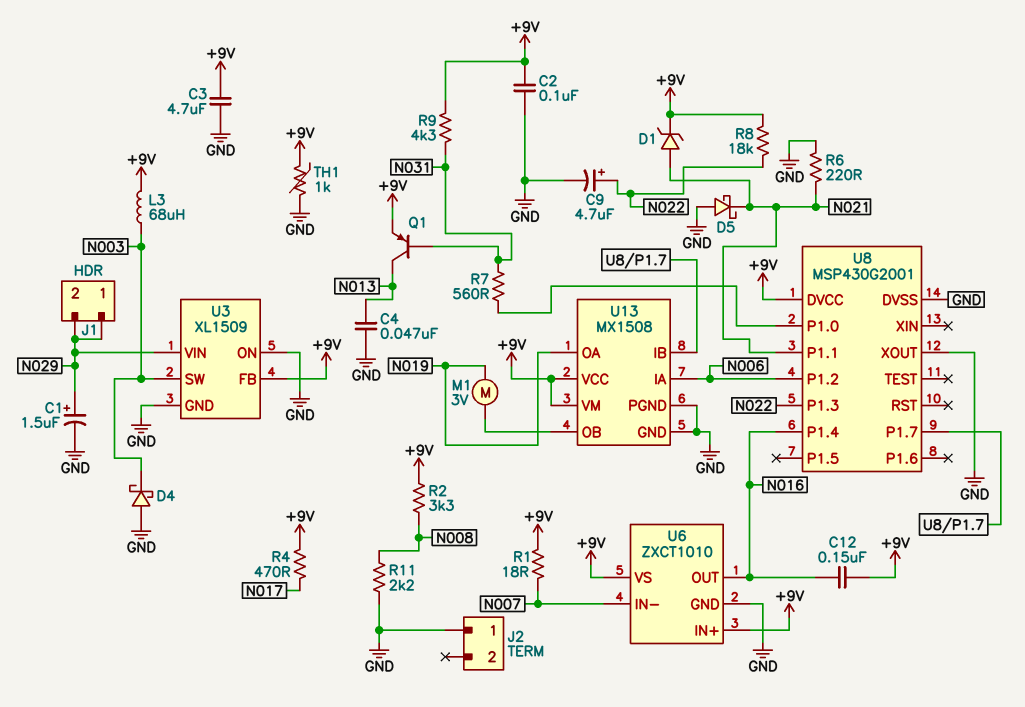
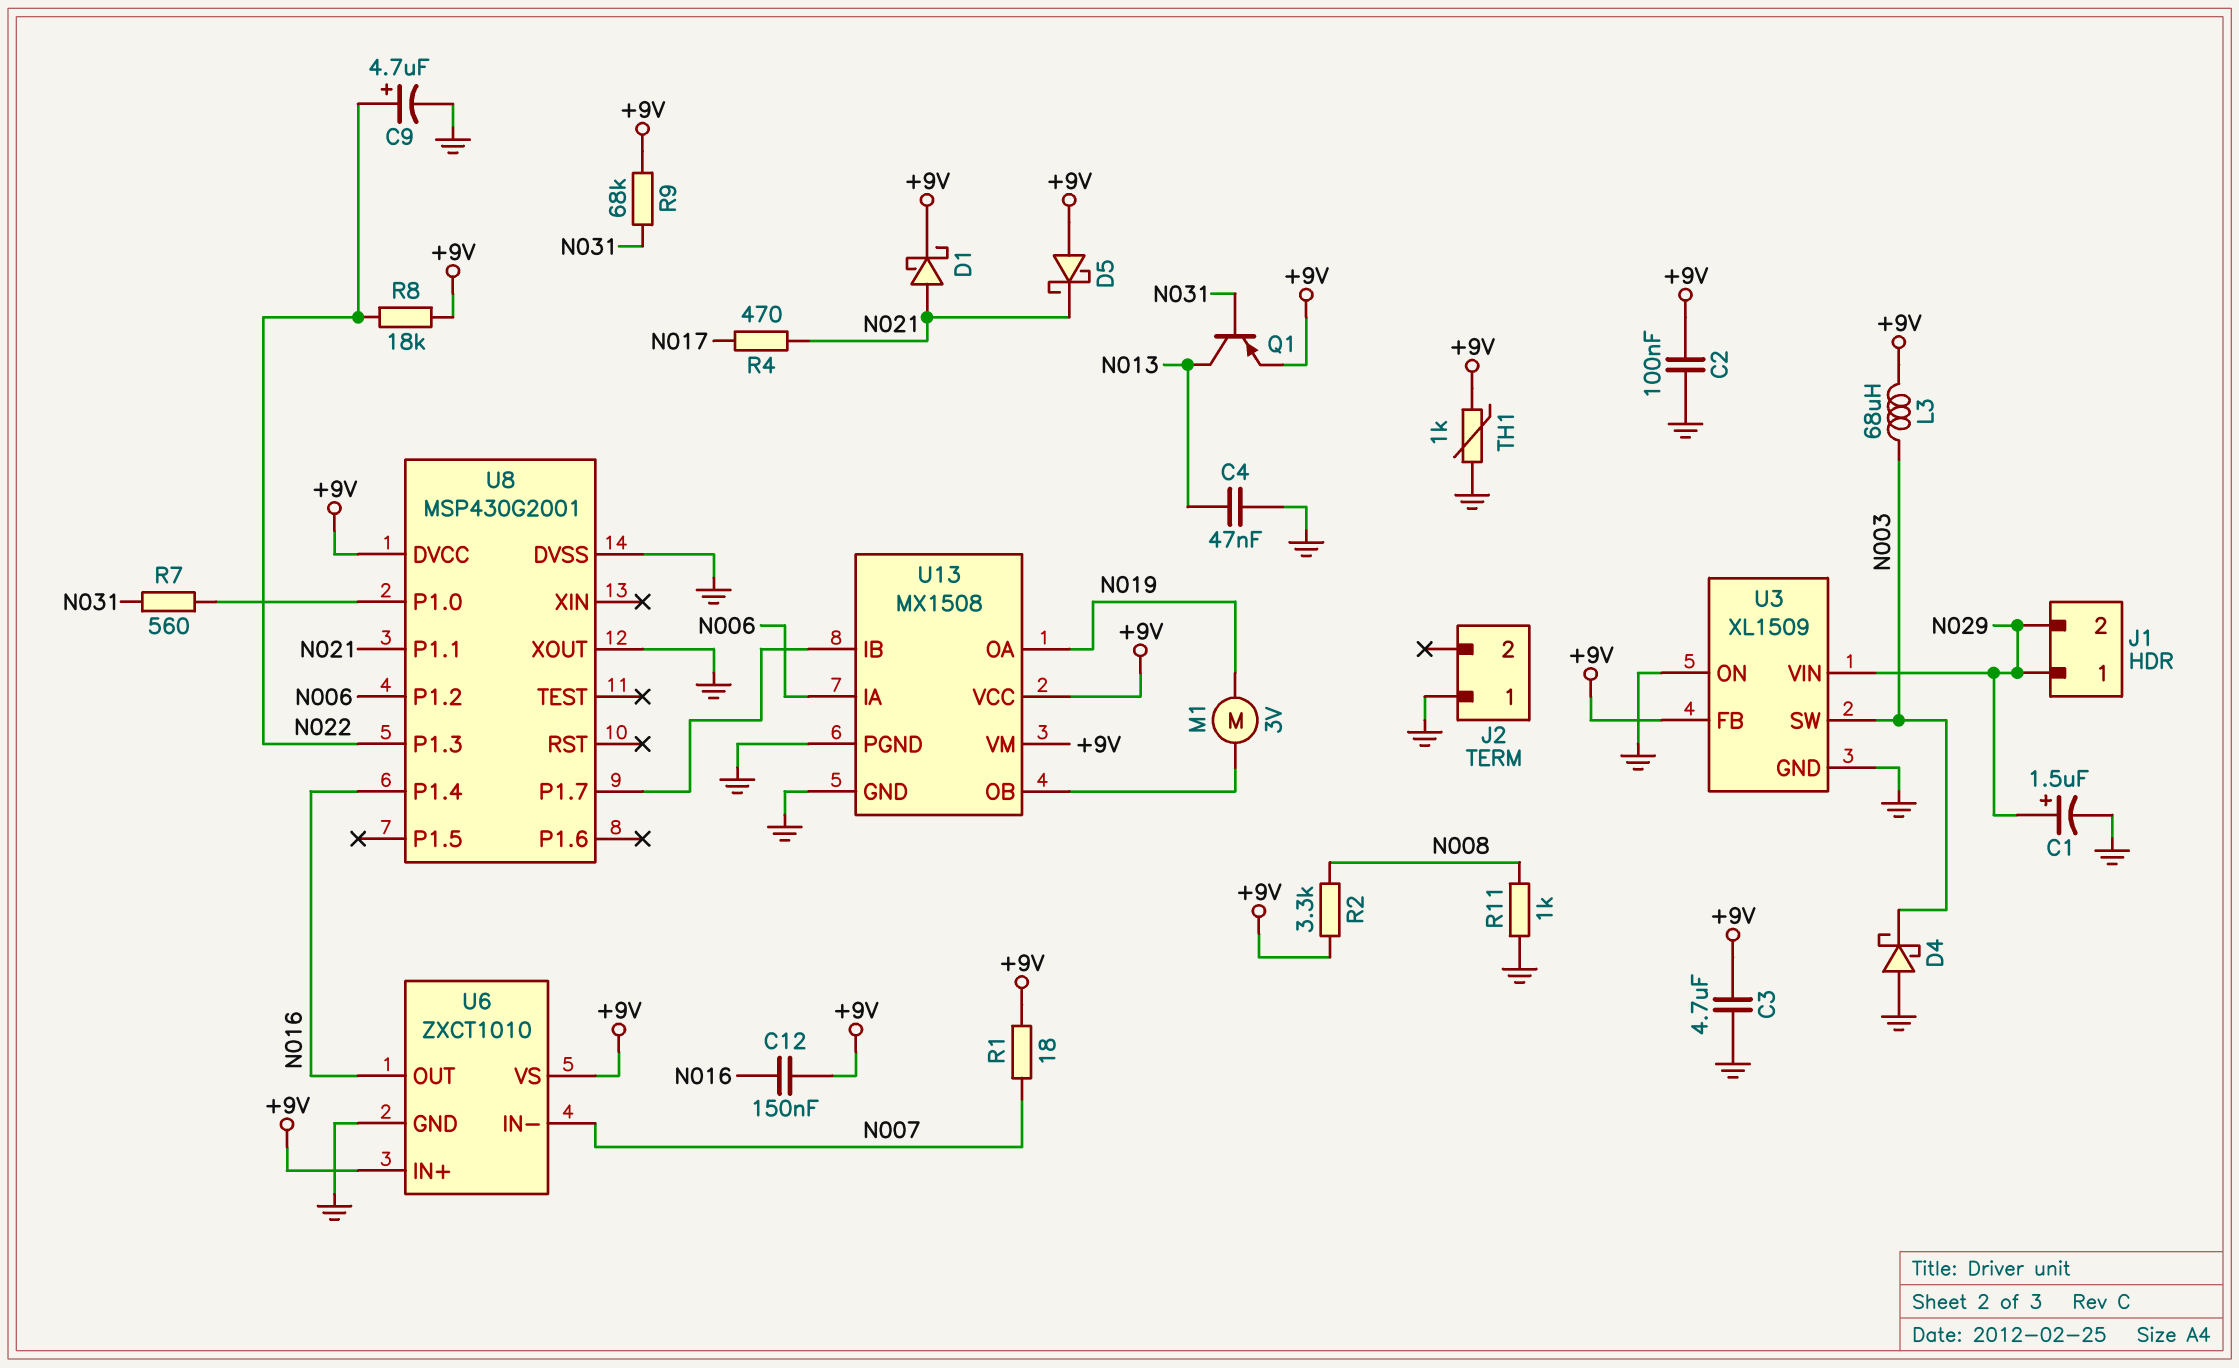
D1: zener (A N021, K +9V) -> schottky (A N021, K +9V)
D5: schottky (A GND, K N021) -> schottky (A +9V, K N021)
R4: 470 (+9V, N017) -> 470 (N017, N021)
R6: 220 (GND, N021) -> none
R9: 4.3k (+9V, N031) -> 68k (+9V, N031)
R11: 2.2k (GND, N008) -> 1k (GND, N008)

